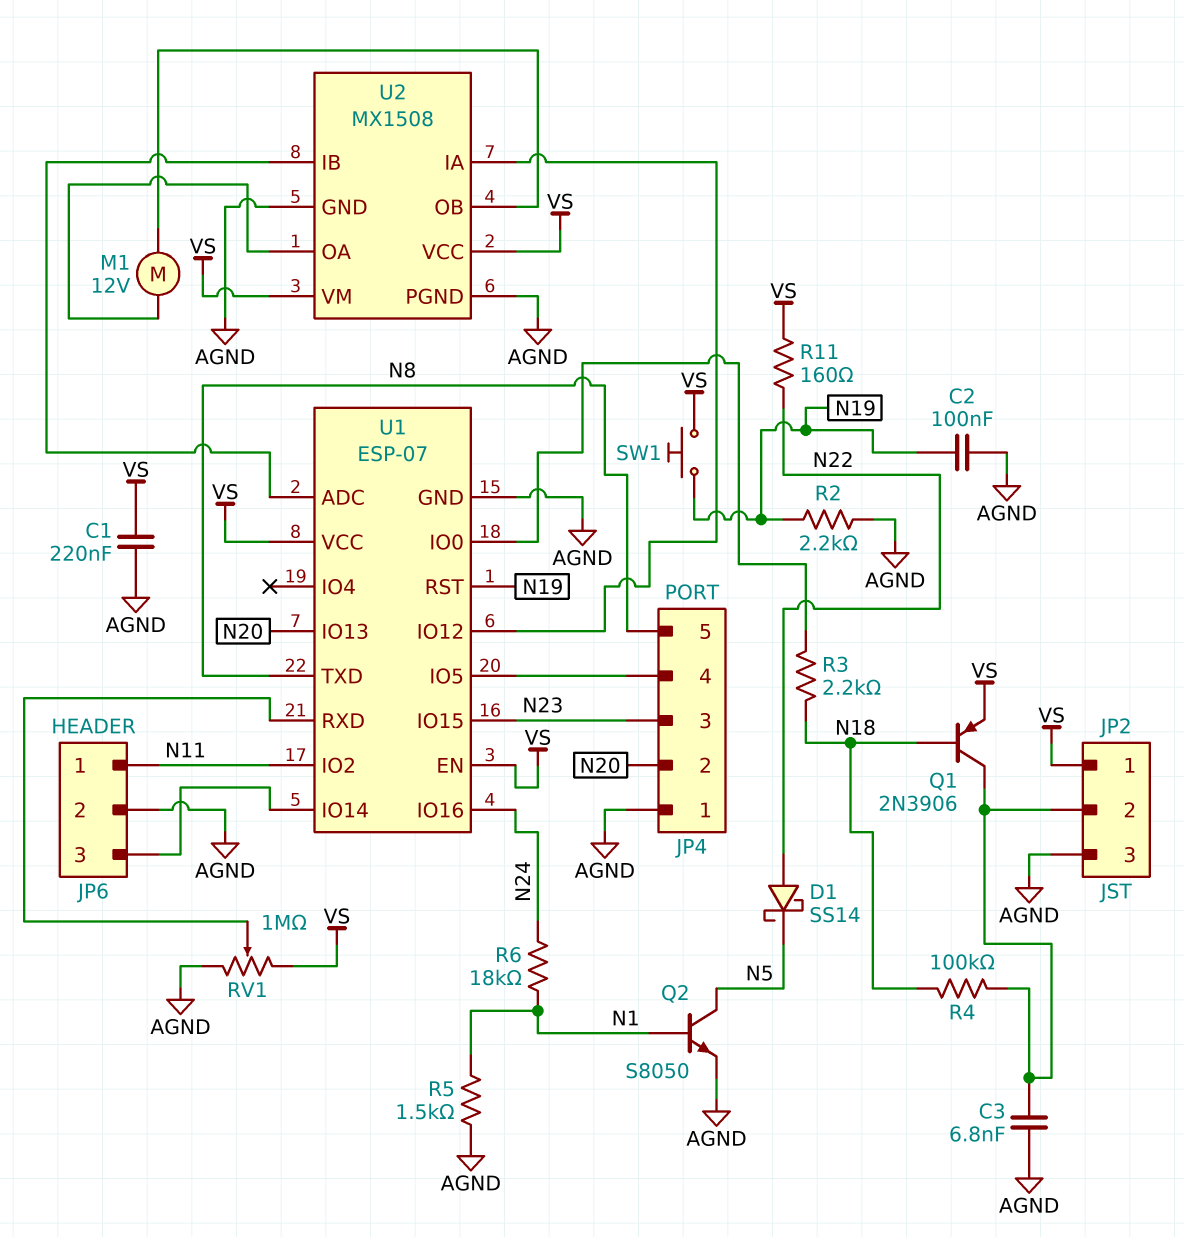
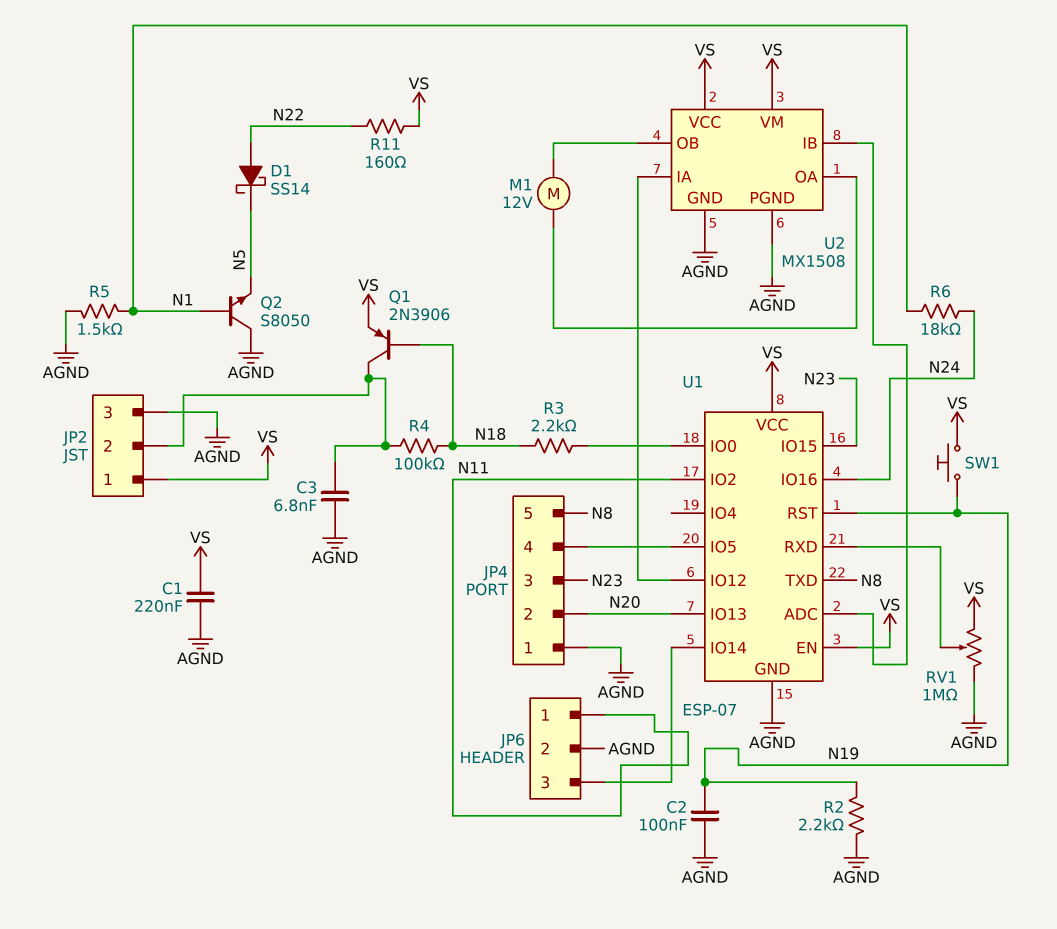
Q2: NPN S8050 (B N1, C N5, E AGND) -> NPN S8050 (B N1, C AGND, E N5)

